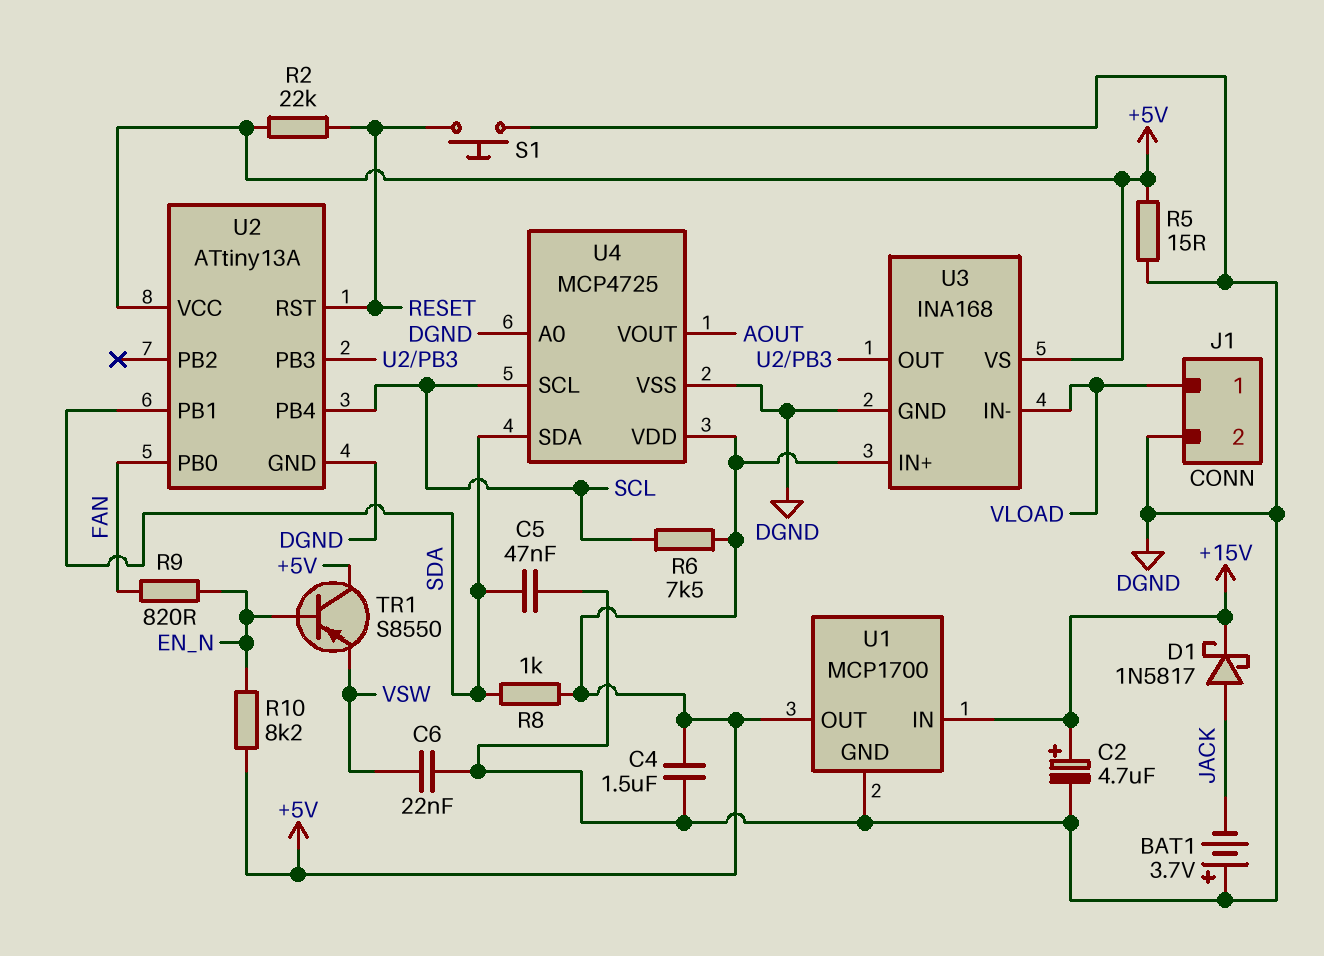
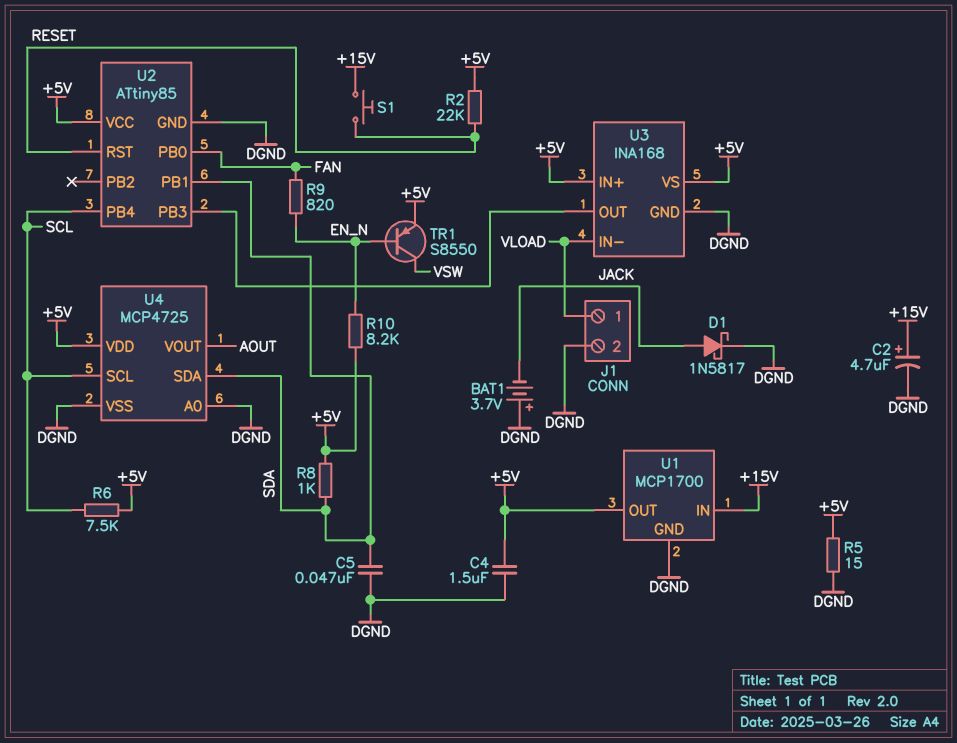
C6: 22nF (DGND, VSW) -> none
D1: schottky 1N5817 (A JACK, K +15V) -> schottky 1N5817 (A JACK, K DGND)
S1: button (DGND, RESET) -> button (+15V, RESET)
TR1: PNP S8550 (B EN_N, C +5V, E VSW) -> PNP S8550 (B EN_N, C VSW, E +5V)
U2: ATtiny13A -> ATtiny85

